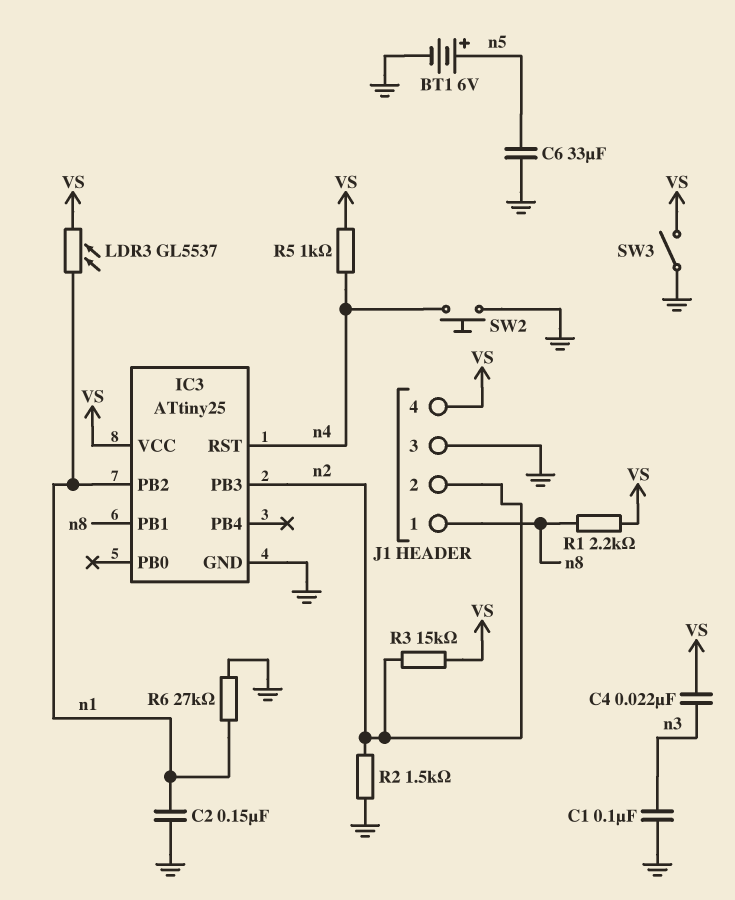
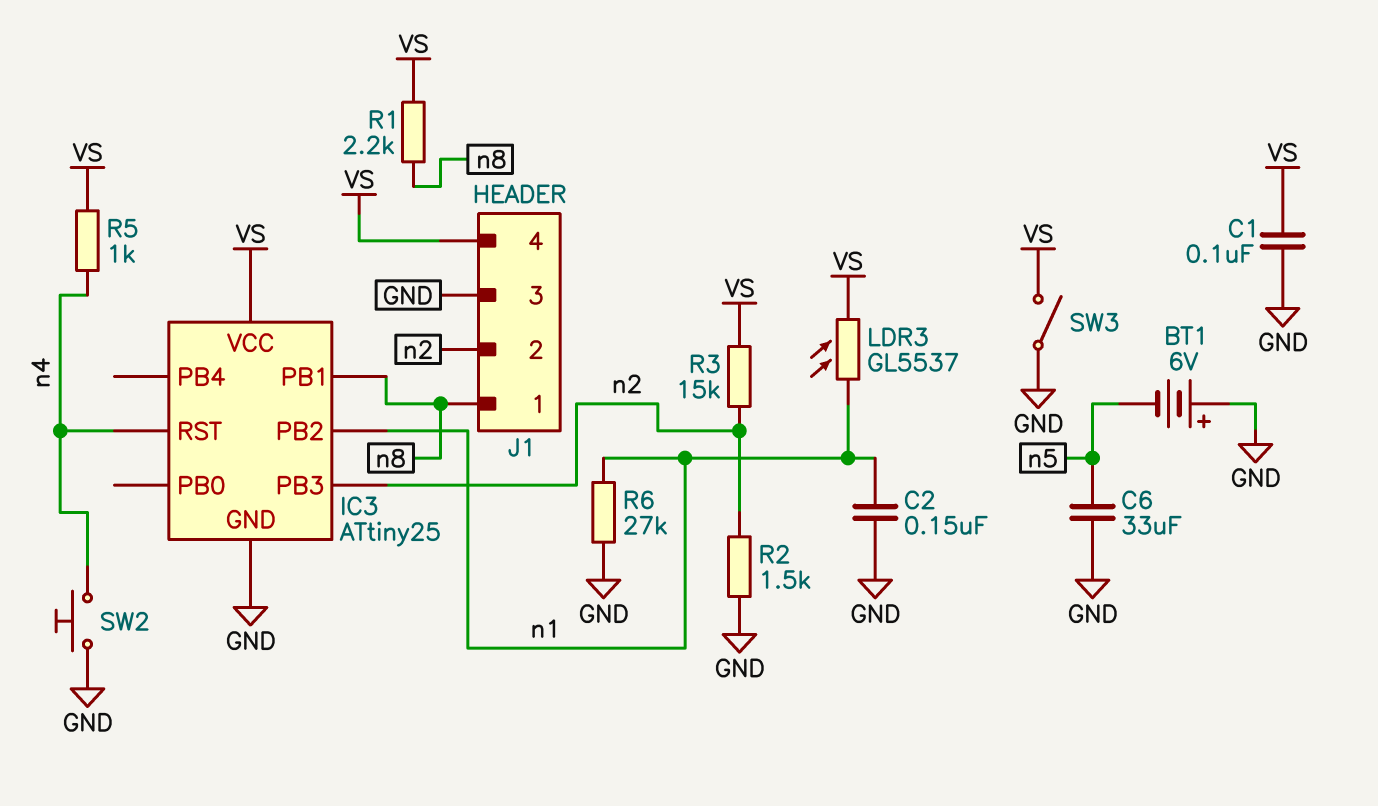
BT1: 6V (plus n5, minus GND) -> 6V (plus GND, minus n5)
C1: 100nF (GND, n3) -> 100nF (GND, VS)
C4: 22nF (VS, n3) -> none

